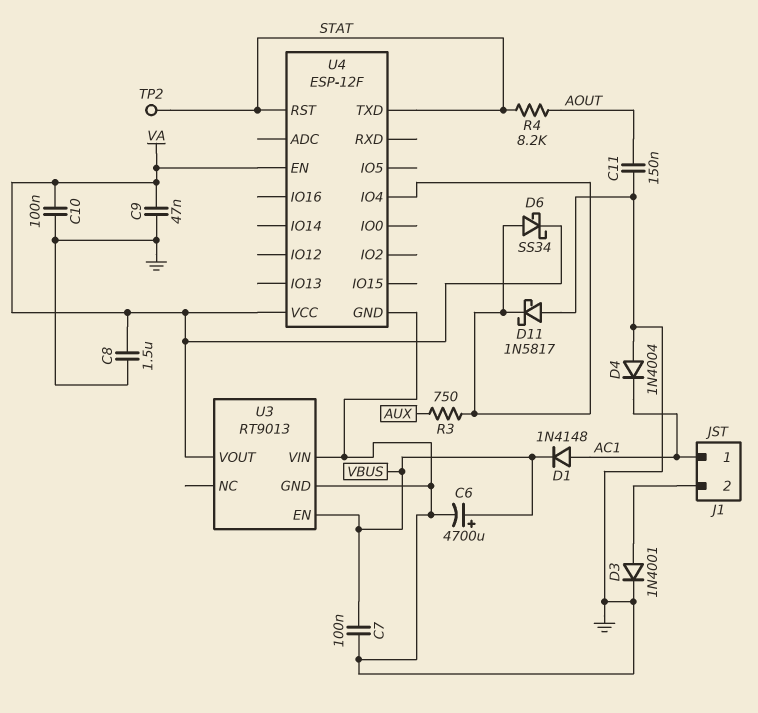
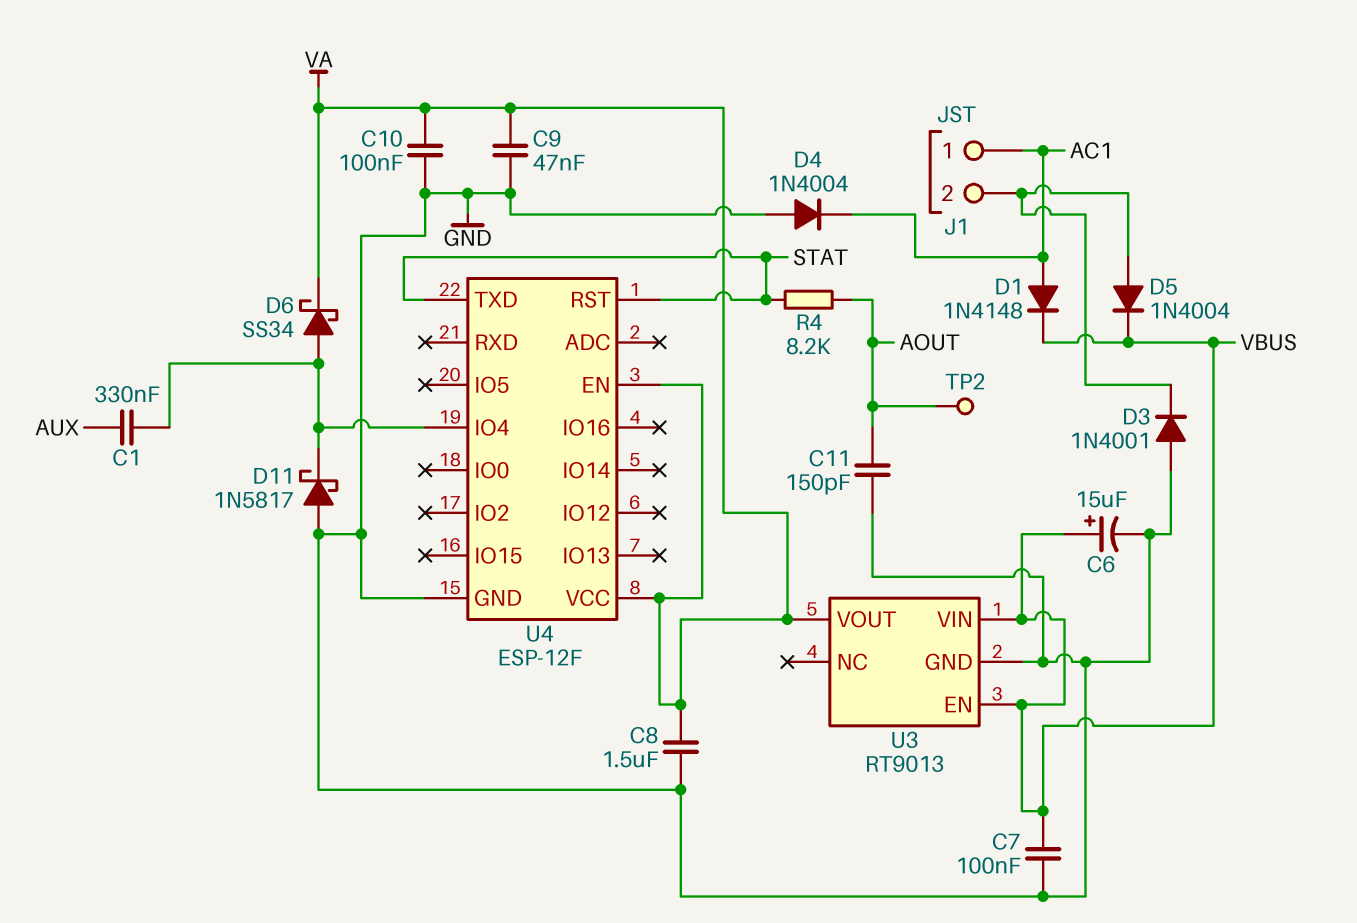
C1: none -> 330nF (AUX, U4/IO4)
C6: 4700uF (plus VBUS, minus GND) -> 15uF (plus VBUS, minus GND)
C11: 150nF (AOUT, GND) -> 150pF (AOUT, GND)
D3: diode 1N4001 (A J1/2, K GND) -> diode 1N4001 (A GND, K J1/2)
D5: none -> diode 1N4004 (A J1/2, K VBUS)
R3: 750 (AUX, U4/IO4) -> none
TP2: test point (STAT) -> test point (AOUT)
U3 pin VIN: GND -> VBUS

